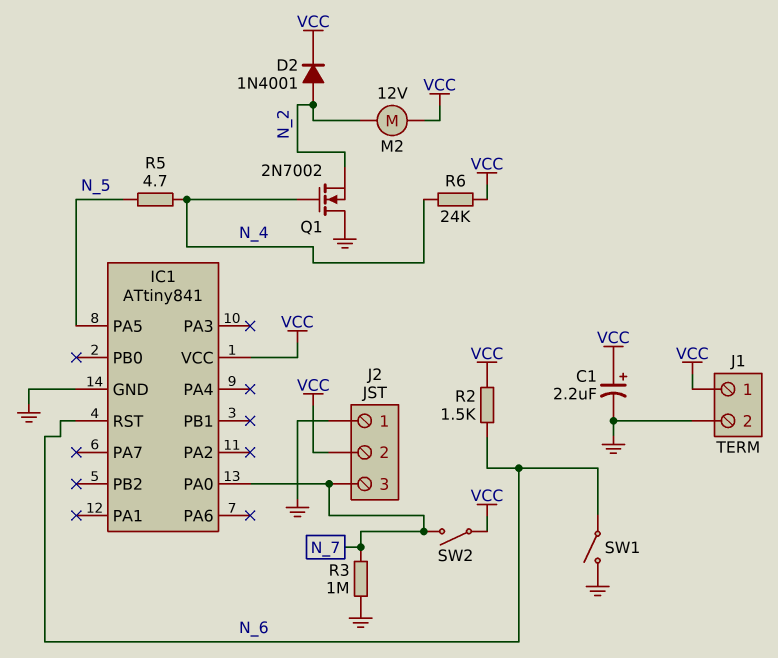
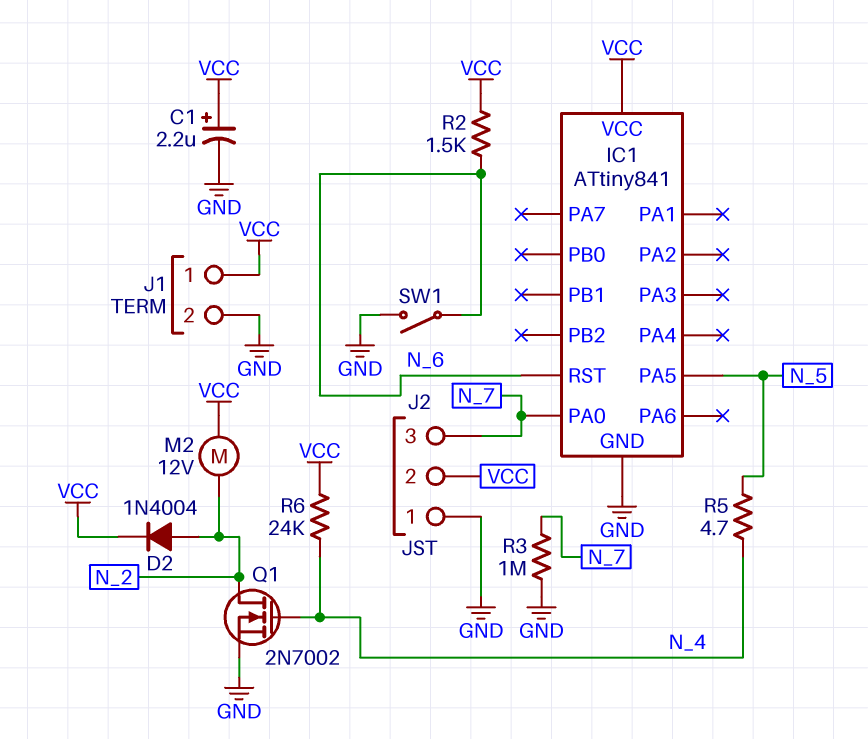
D2: diode 1N4001 (A N_2, K VCC) -> diode 1N4004 (A N_2, K VCC)
Q1: NMOS 2N7002 (G N_4, D GND, S N_2) -> NMOS 2N7002 (G N_4, D N_2, S GND)
SW2: switch (N_7, VCC) -> none

